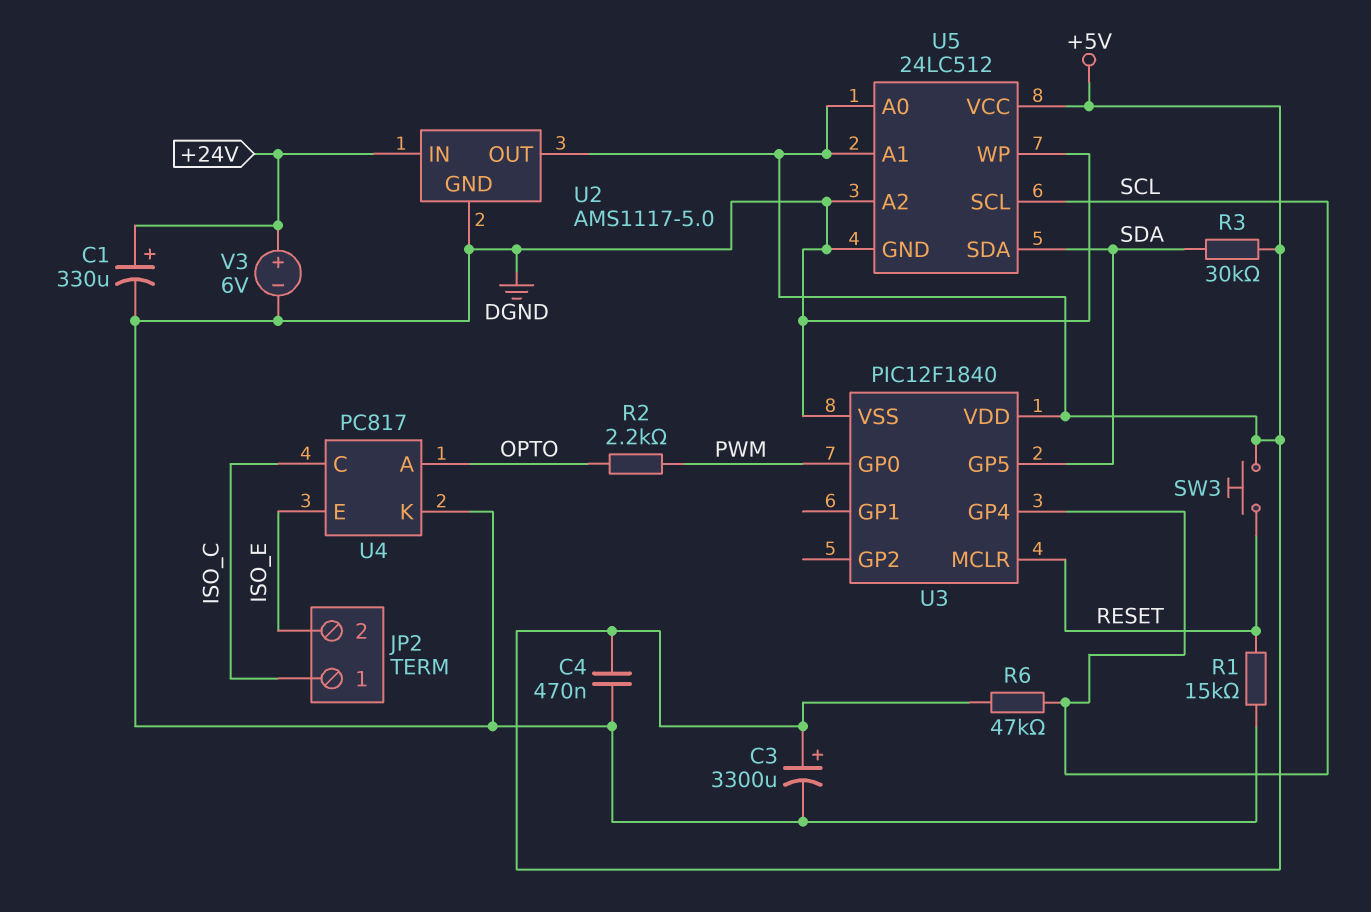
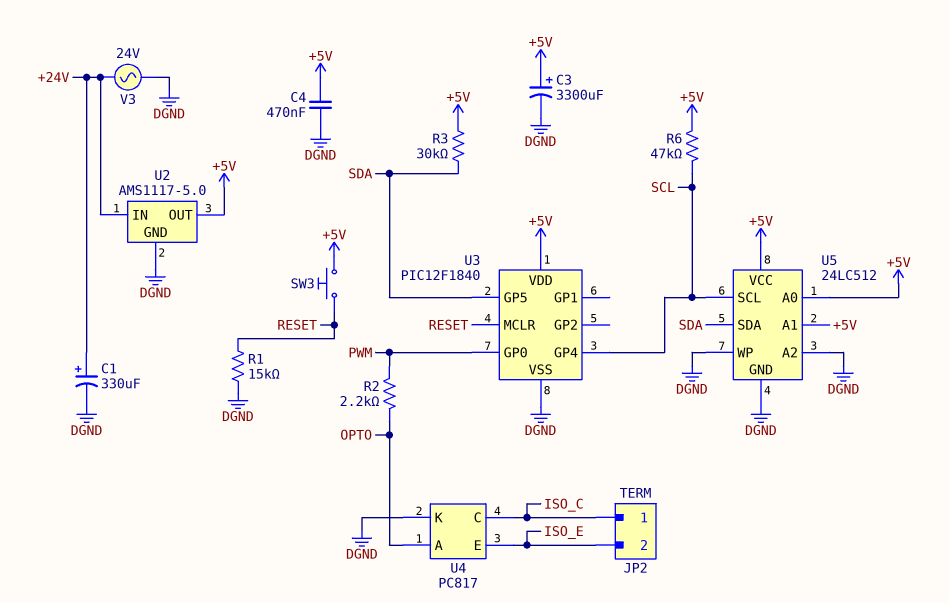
V3: 6V (plus +24V, minus DGND) -> AC 24V (+24V, DGND)

